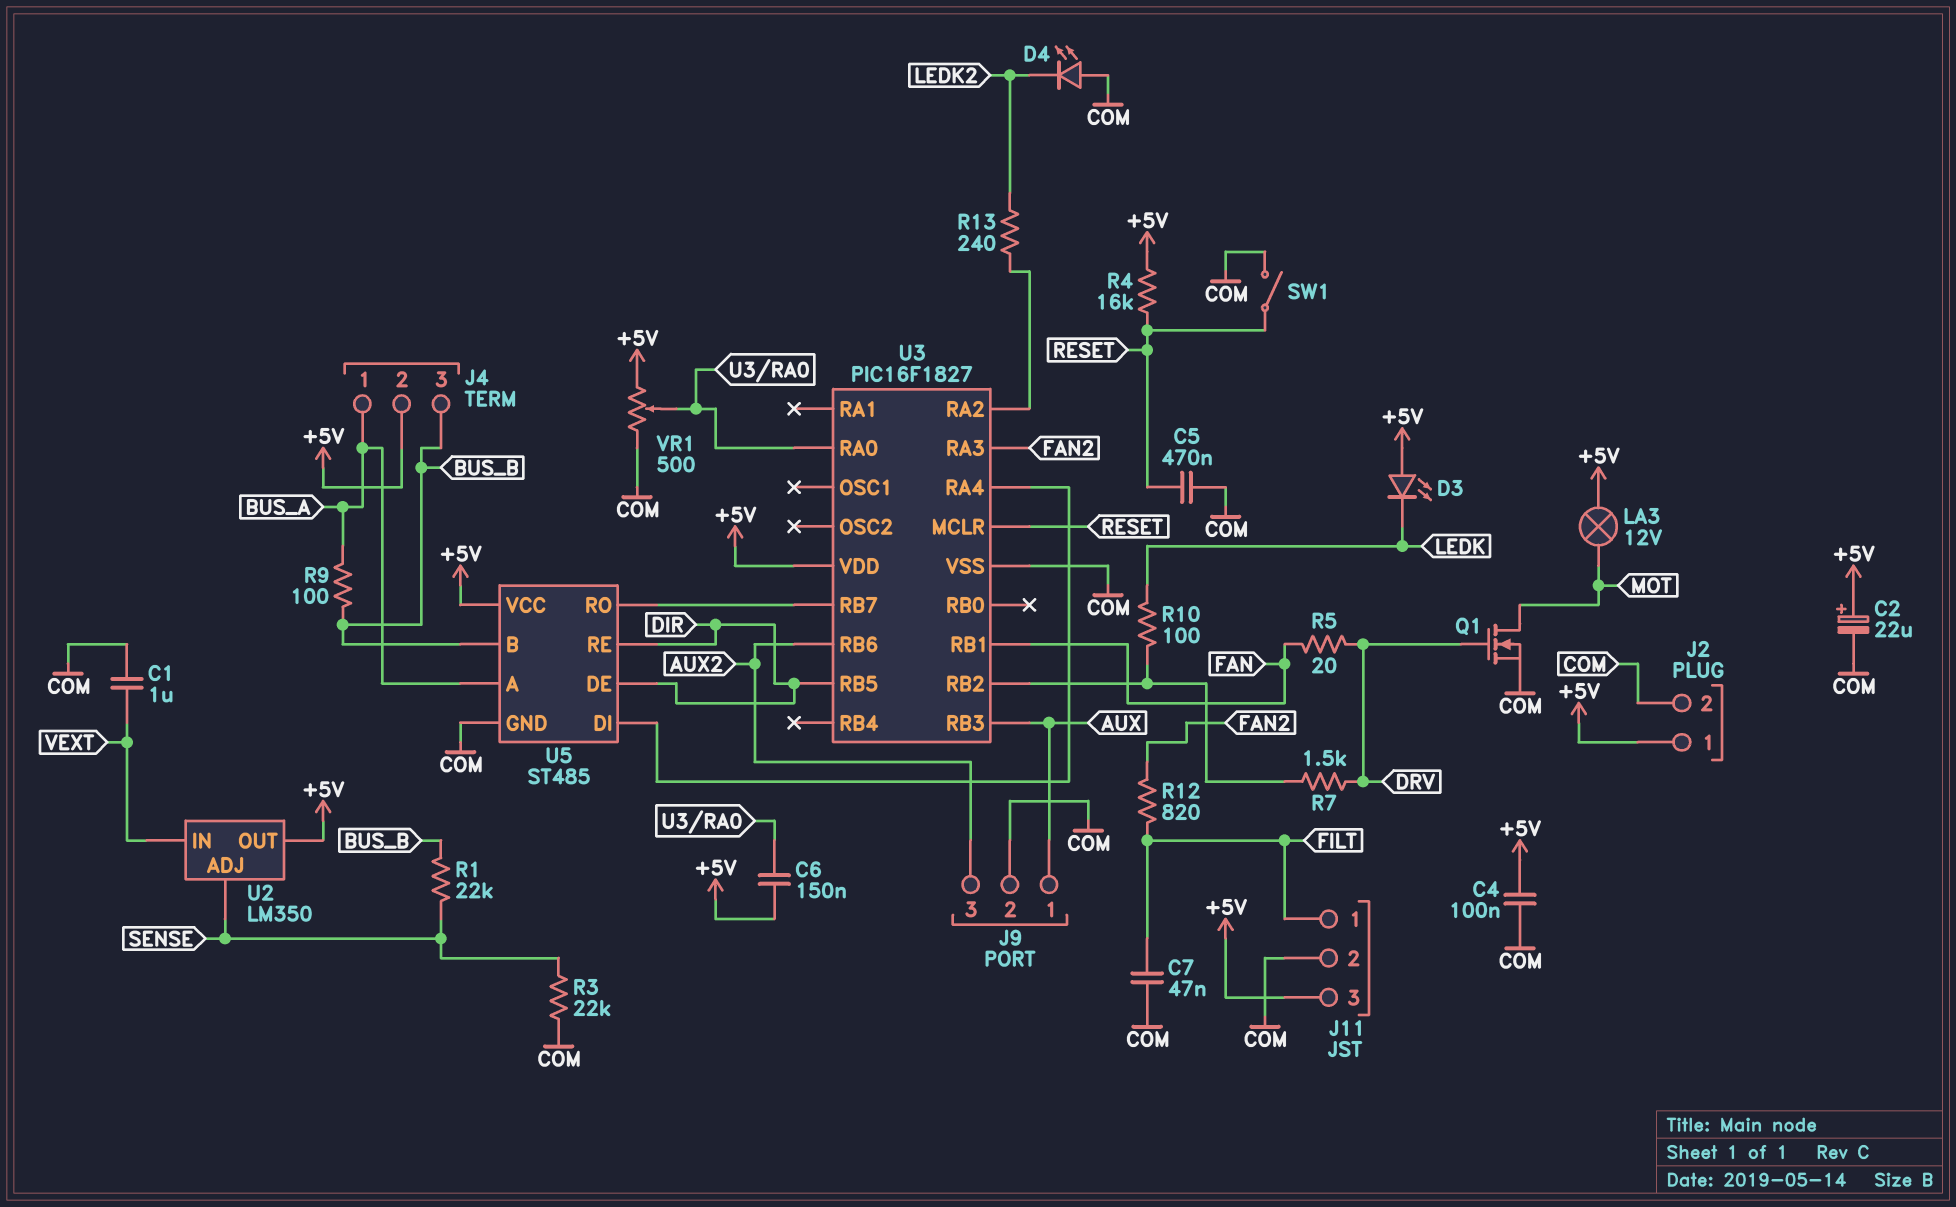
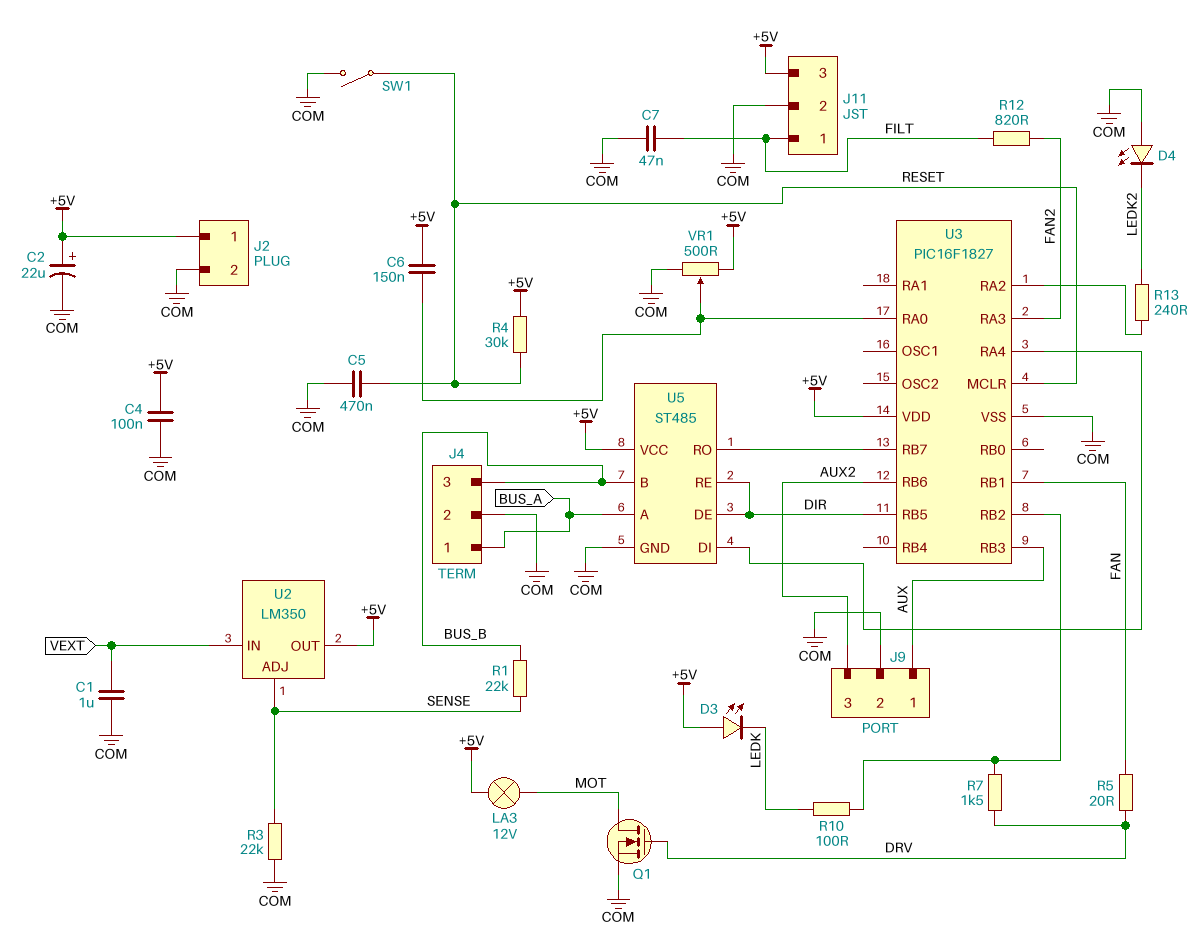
J4 pin 2: +5V -> COM
R4: 16k (+5V, RESET) -> 30k (+5V, RESET)
R9: 100 (BUS_A, BUS_B) -> none

